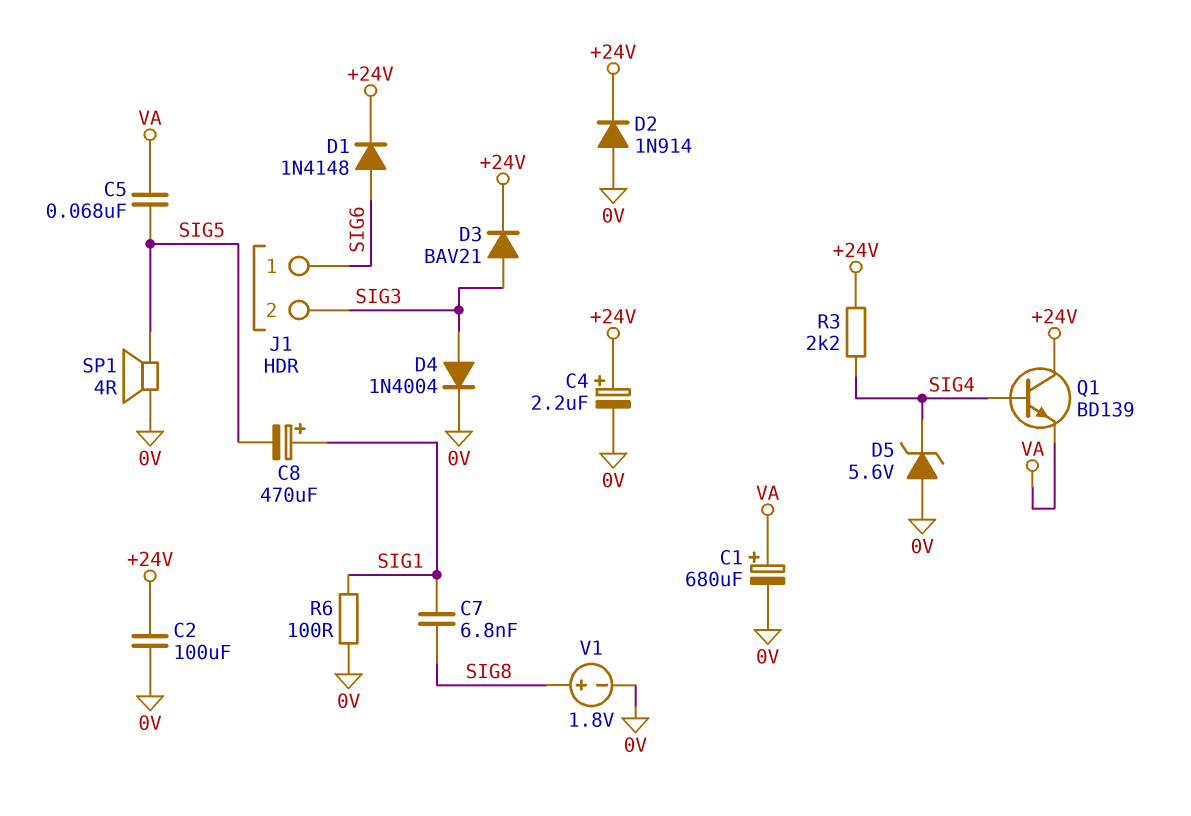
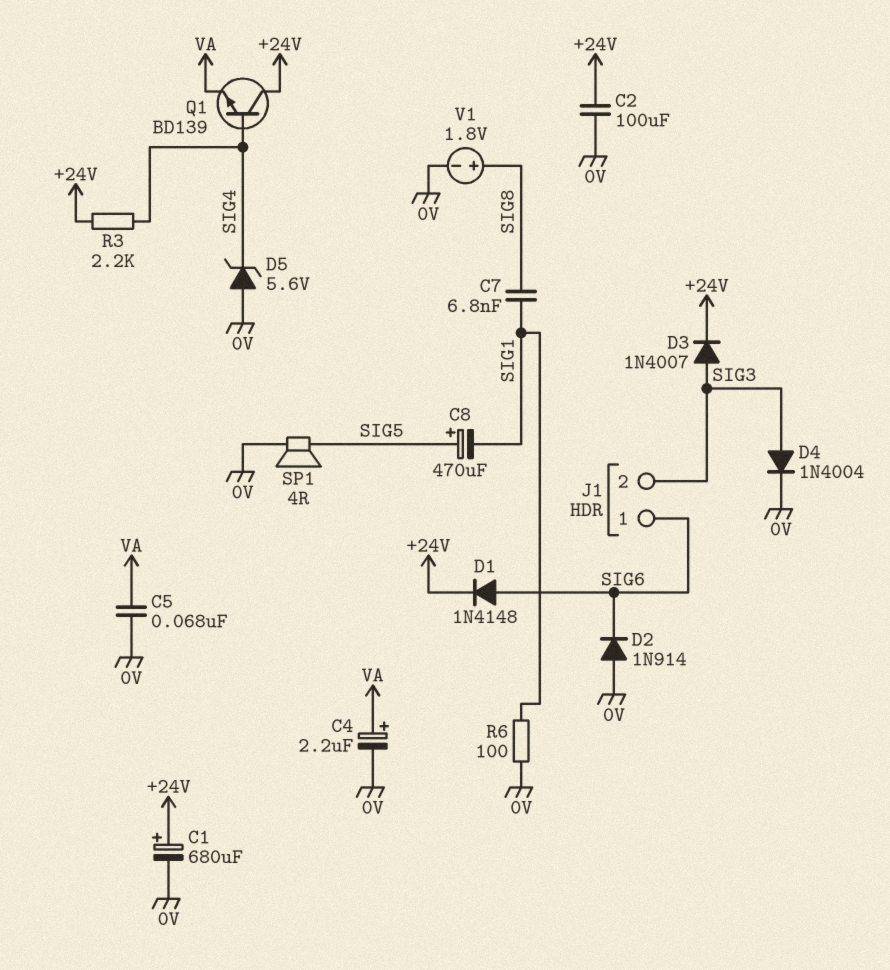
C1: 680uF (plus VA, minus 0V) -> 680uF (plus +24V, minus 0V)
C4: 2.2uF (plus +24V, minus 0V) -> 2.2uF (plus VA, minus 0V)
C5: 68nF (SIG5, VA) -> 68nF (0V, VA)
C8: 470uF (plus SIG1, minus SIG5) -> 470uF (plus SIG5, minus SIG1)
D2: diode 1N914 (A 0V, K +24V) -> diode 1N914 (A 0V, K SIG6)
D3: diode BAV21 (A SIG3, K +24V) -> diode 1N4007 (A SIG3, K +24V)

